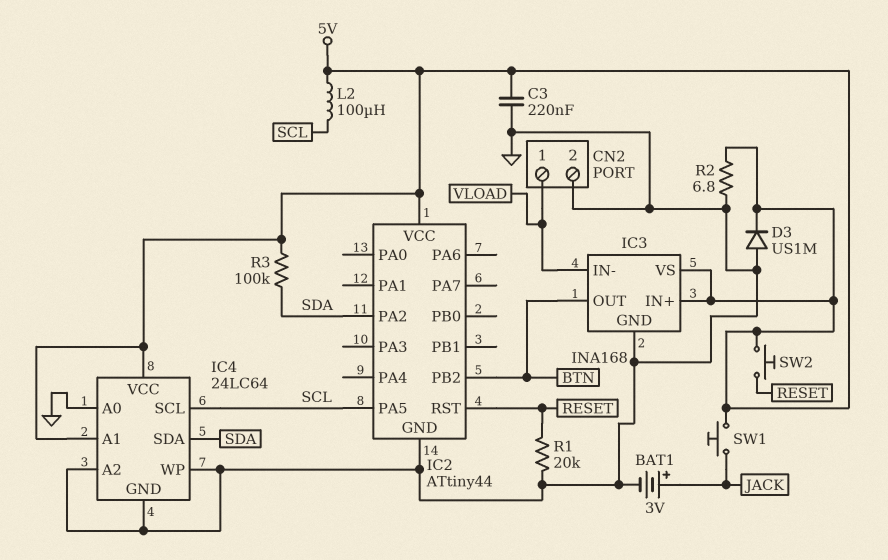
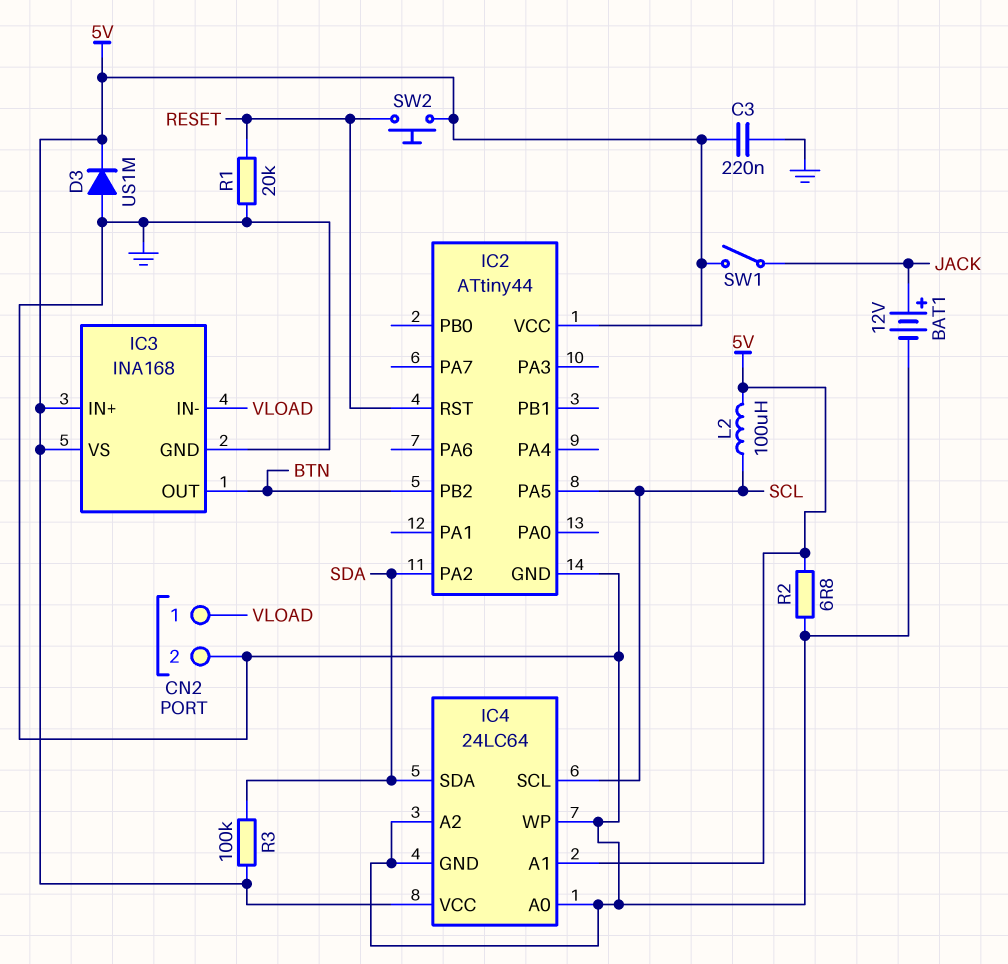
BAT1: 3V (plus JACK, minus GND) -> 12V (plus JACK, minus GND)
SW1: button (5V, JACK) -> switch (5V, JACK)

